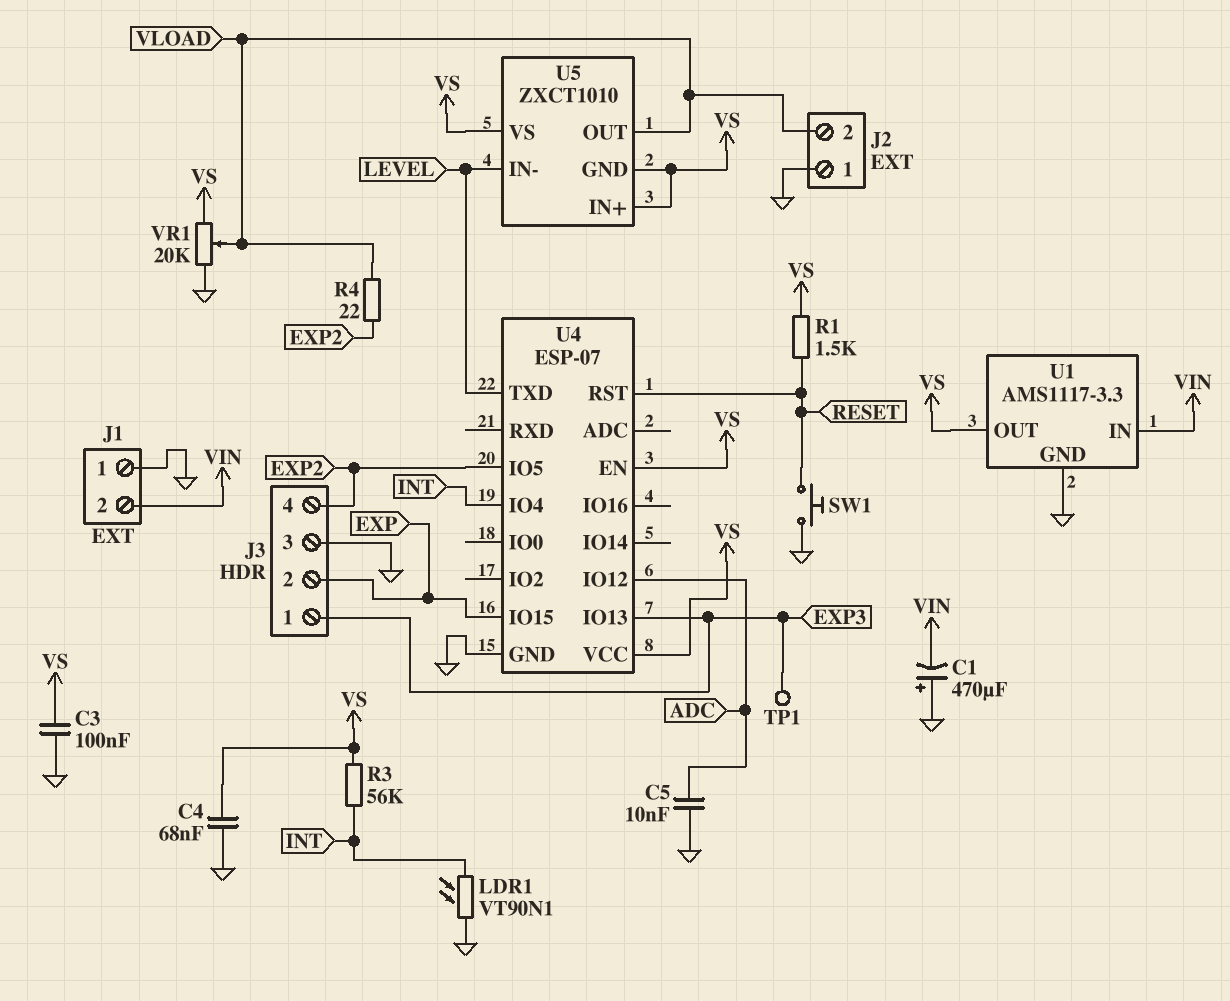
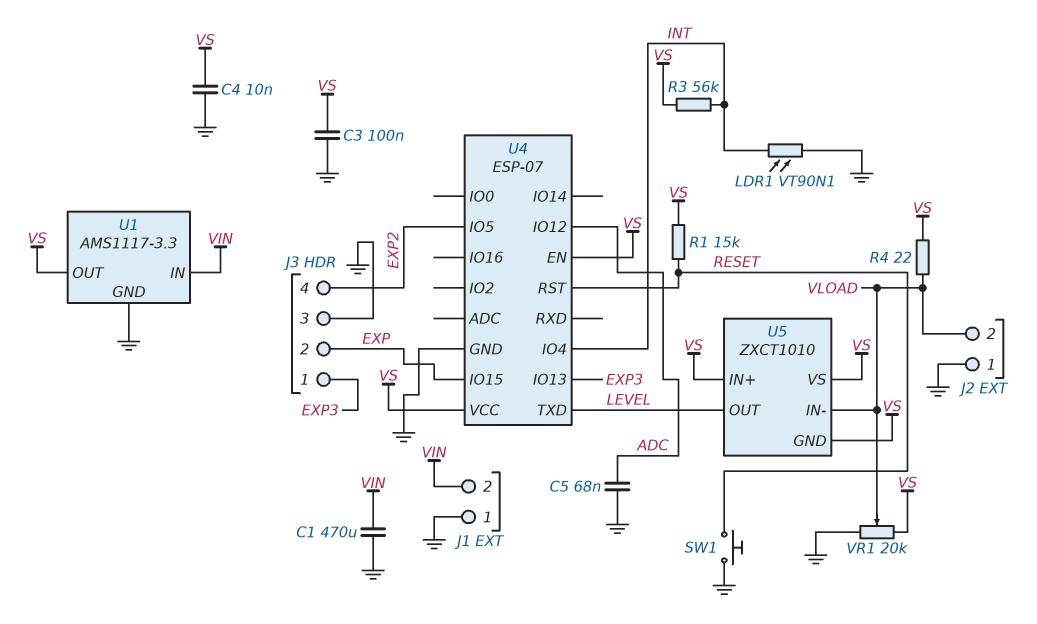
C1: 470uF (plus GND, minus VIN) -> 470uF (GND, VIN)
C4: 68nF (GND, VS) -> 10nF (GND, VS)
C5: 10nF (ADC, GND) -> 68nF (ADC, GND)
R1: 1.5k (RESET, VS) -> 15k (RESET, VS)
R4: 22 (EXP2, VLOAD) -> 22 (VLOAD, VS)
TP1: test point (EXP3) -> none
U5 pin IN-: LEVEL -> VLOAD
U5 pin OUT: VLOAD -> LEVEL

